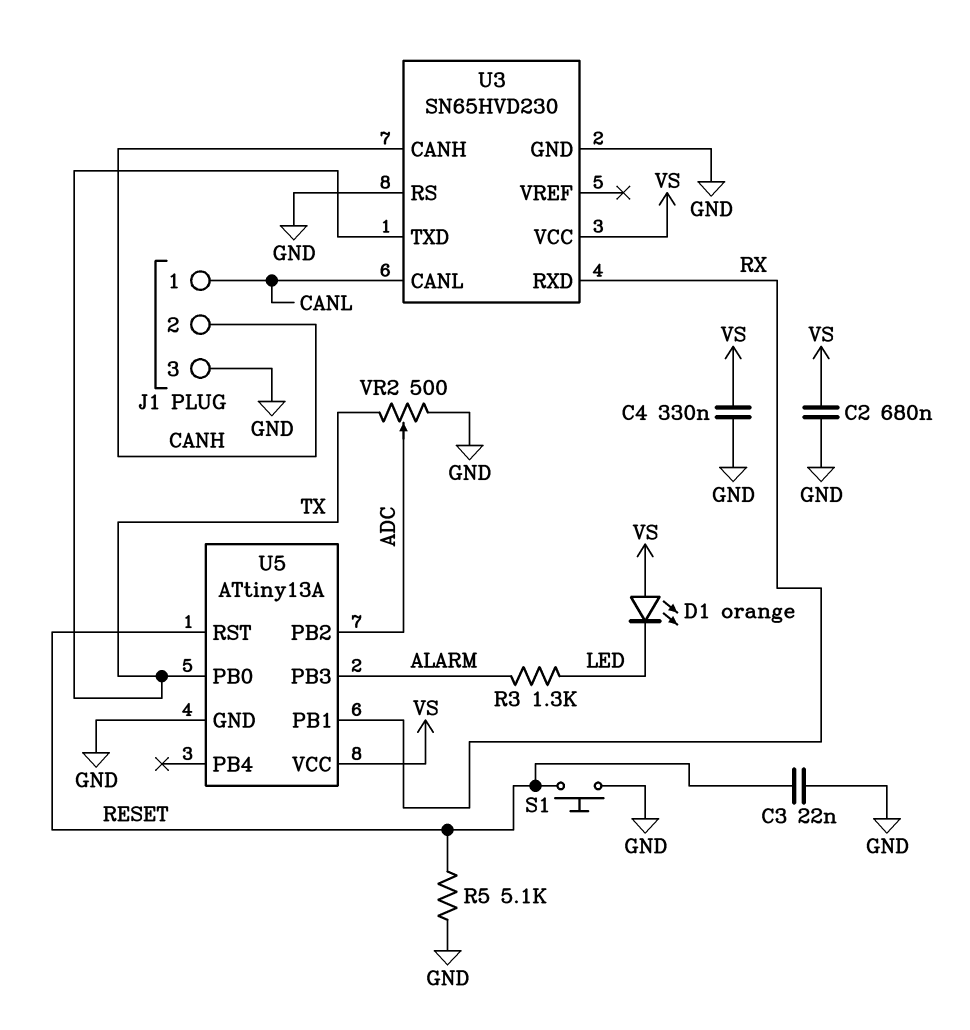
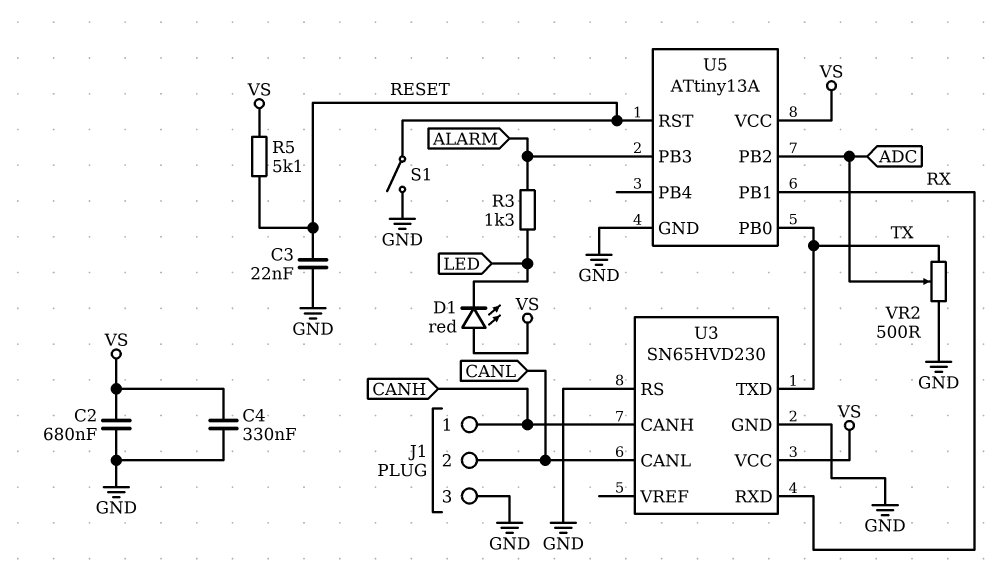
D1: LED orange (A VS, K LED) -> LED red (A VS, K LED)
J1 pin 1: CANL -> CANH
J1 pin 2: CANH -> CANL
R5: 5.1k (GND, RESET) -> 5.1k (RESET, VS)
S1: button (GND, RESET) -> switch (GND, RESET)

